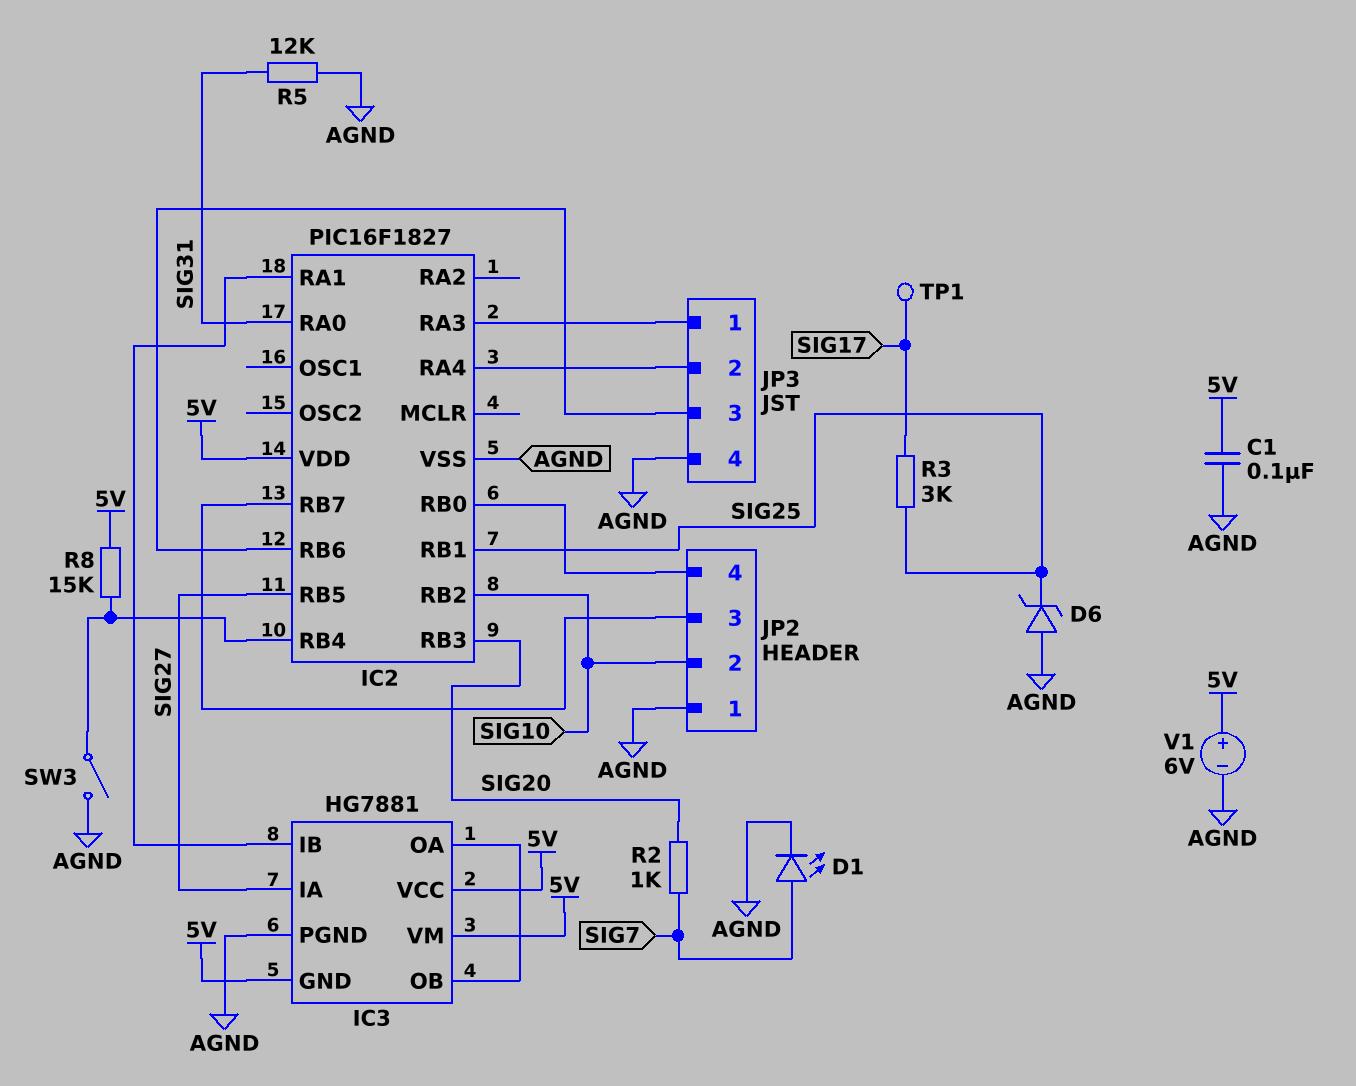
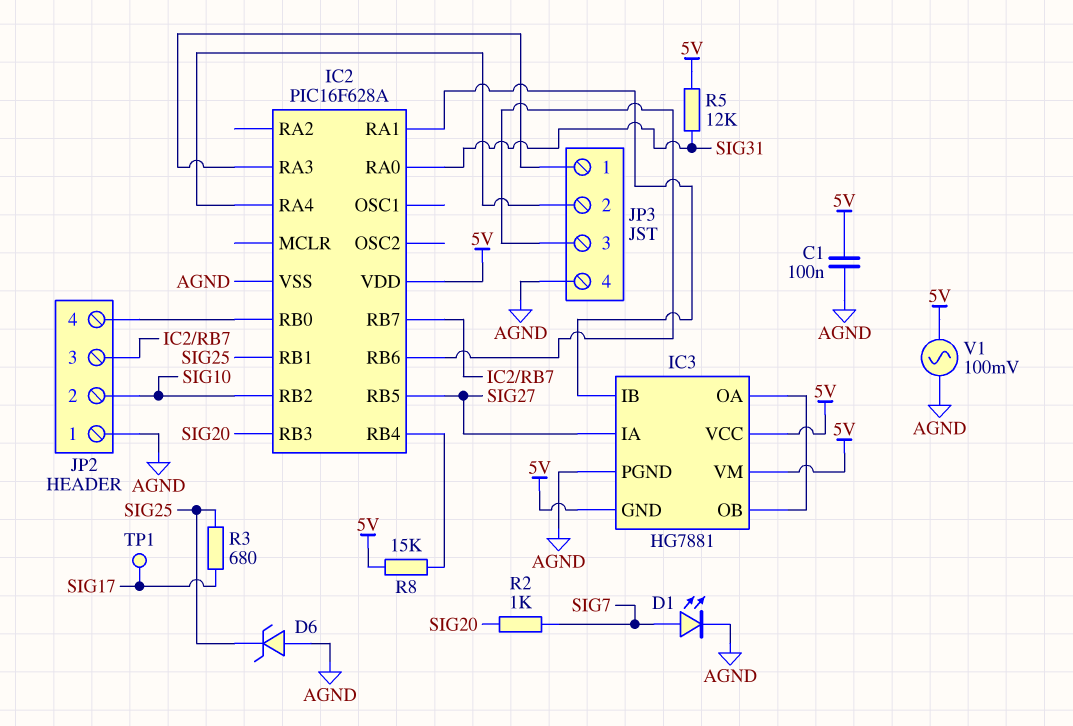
IC2: PIC16F1827 -> PIC16F628A
R3: 3k (SIG17, SIG25) -> 680 (SIG17, SIG25)
R5: 12k (AGND, SIG31) -> 12k (5V, SIG31)
SW3: switch (AGND, IC2/RB4) -> none
V1: 6V (plus 5V, minus AGND) -> AC 100mV (5V, AGND)

